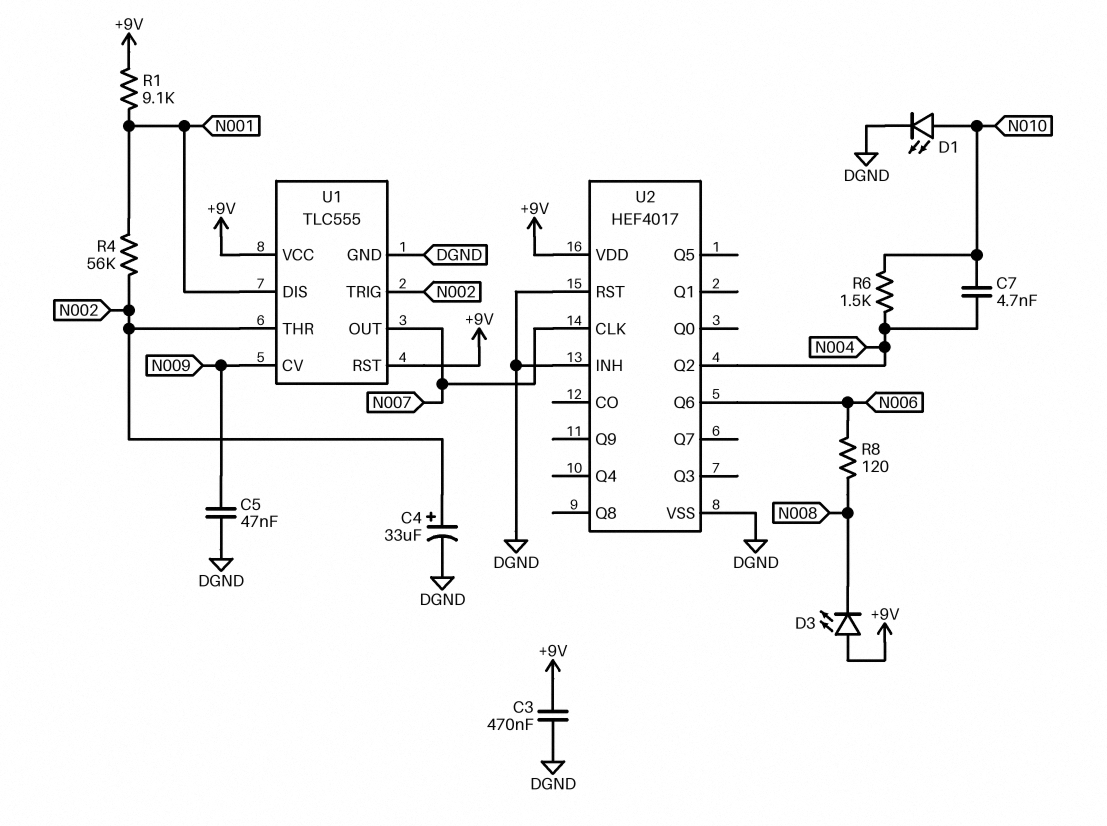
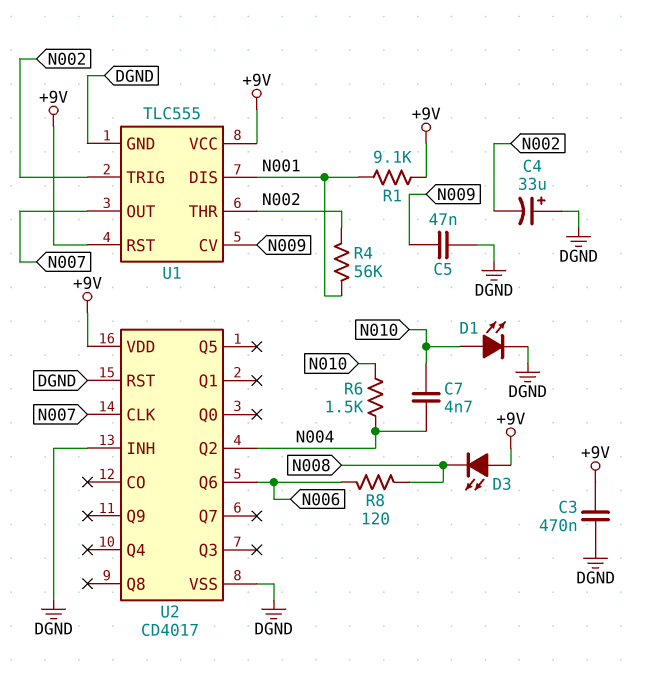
C4: 33uF (plus N002, minus DGND) -> 33uF (plus DGND, minus N002)
U2: HEF4017 -> CD4017

